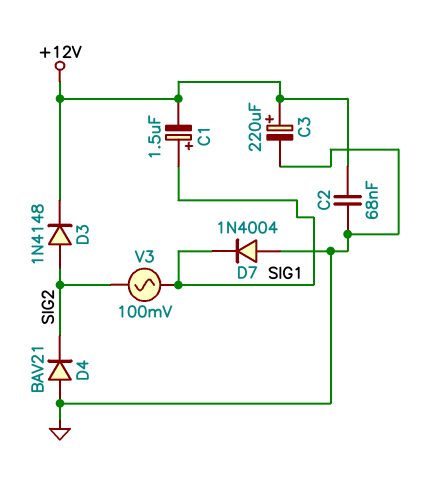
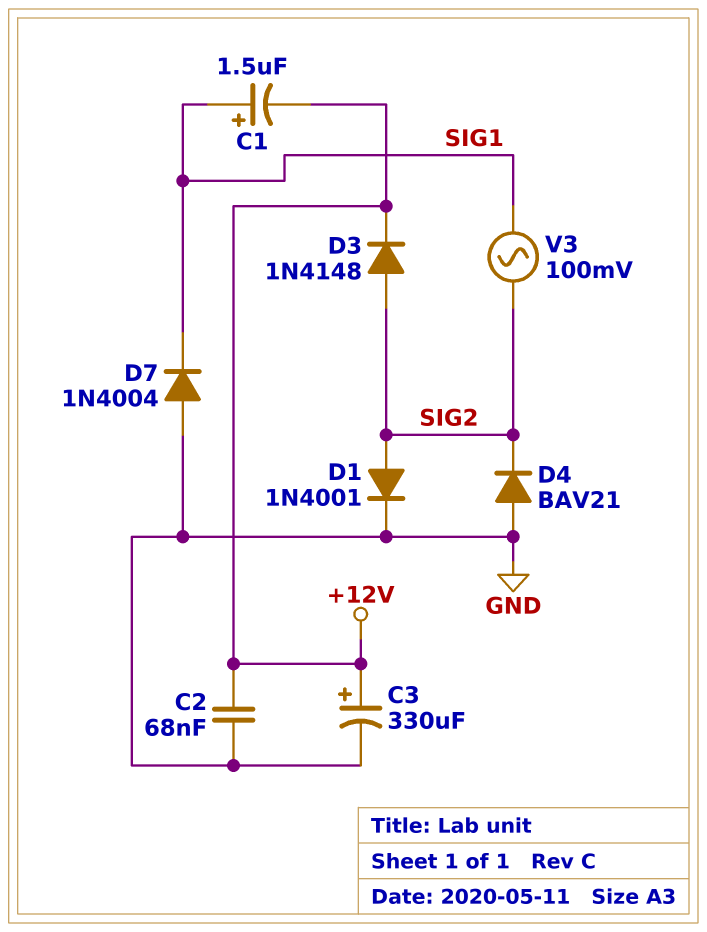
C3: 220uF (plus +12V, minus GND) -> 330uF (plus +12V, minus GND)
D1: none -> diode 1N4001 (A SIG2, K GND)

